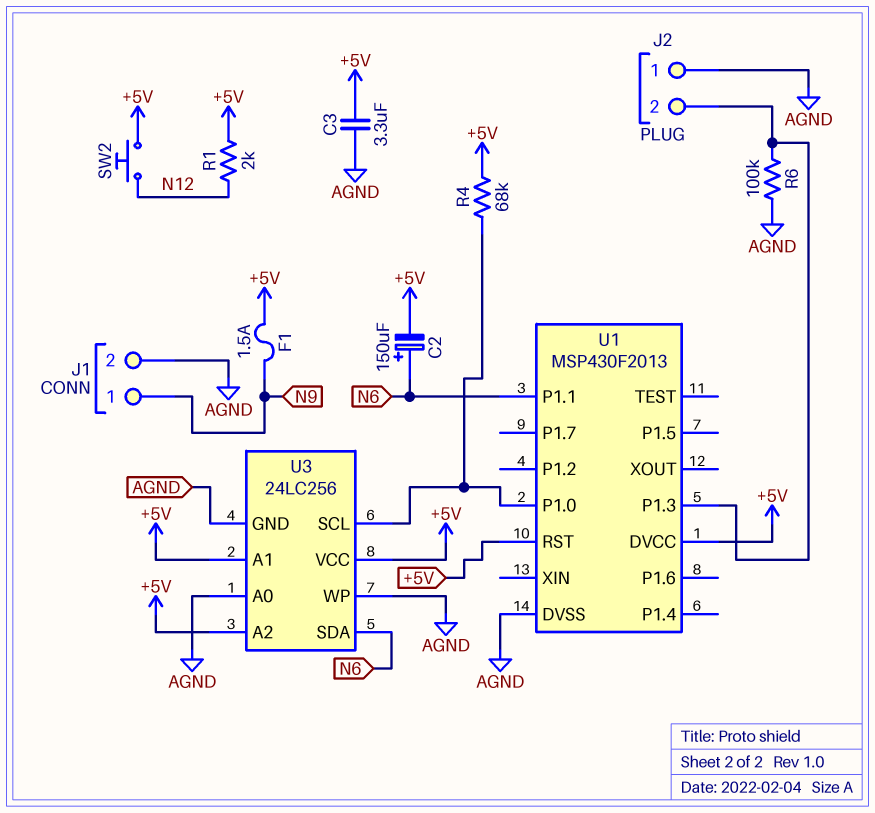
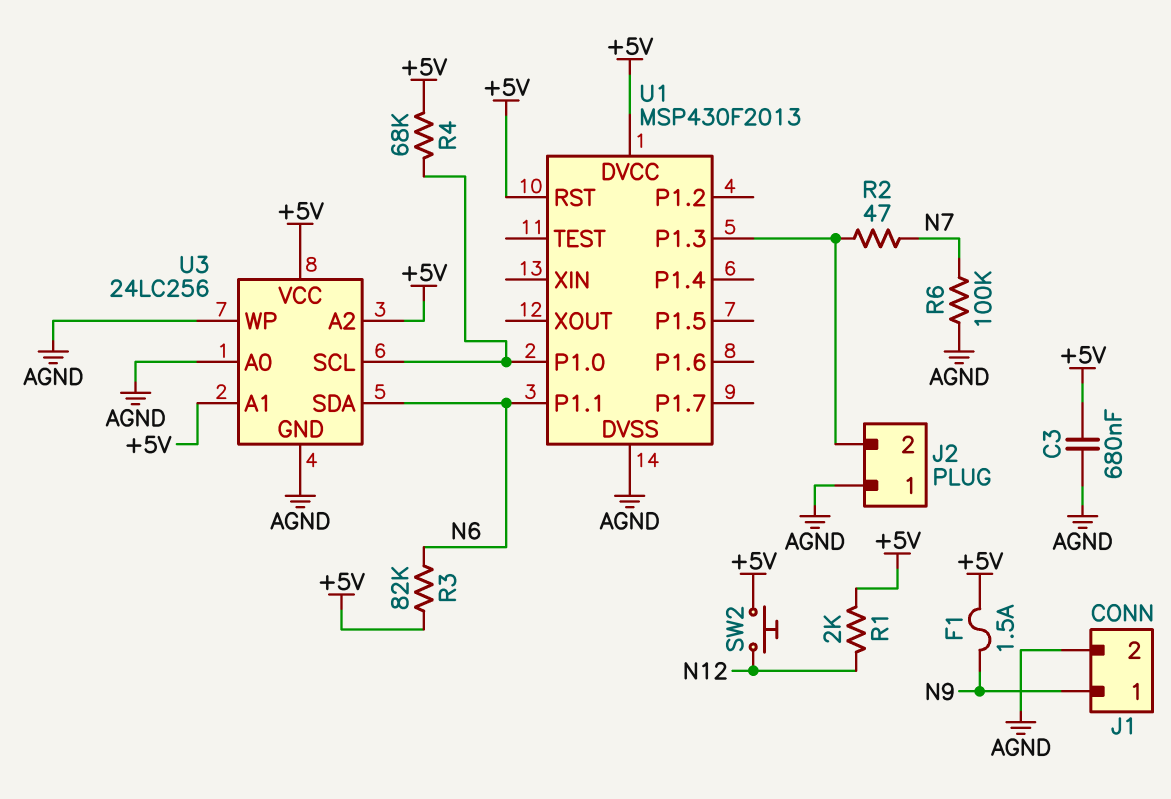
C2: 150uF (plus N6, minus +5V) -> none
C3: 3.3uF (+5V, AGND) -> 680nF (+5V, AGND)
R2: none -> 47 (J2/2, N7)
R3: none -> 82k (+5V, N6)
R6: 100k (AGND, J2/2) -> 100k (AGND, N7)

